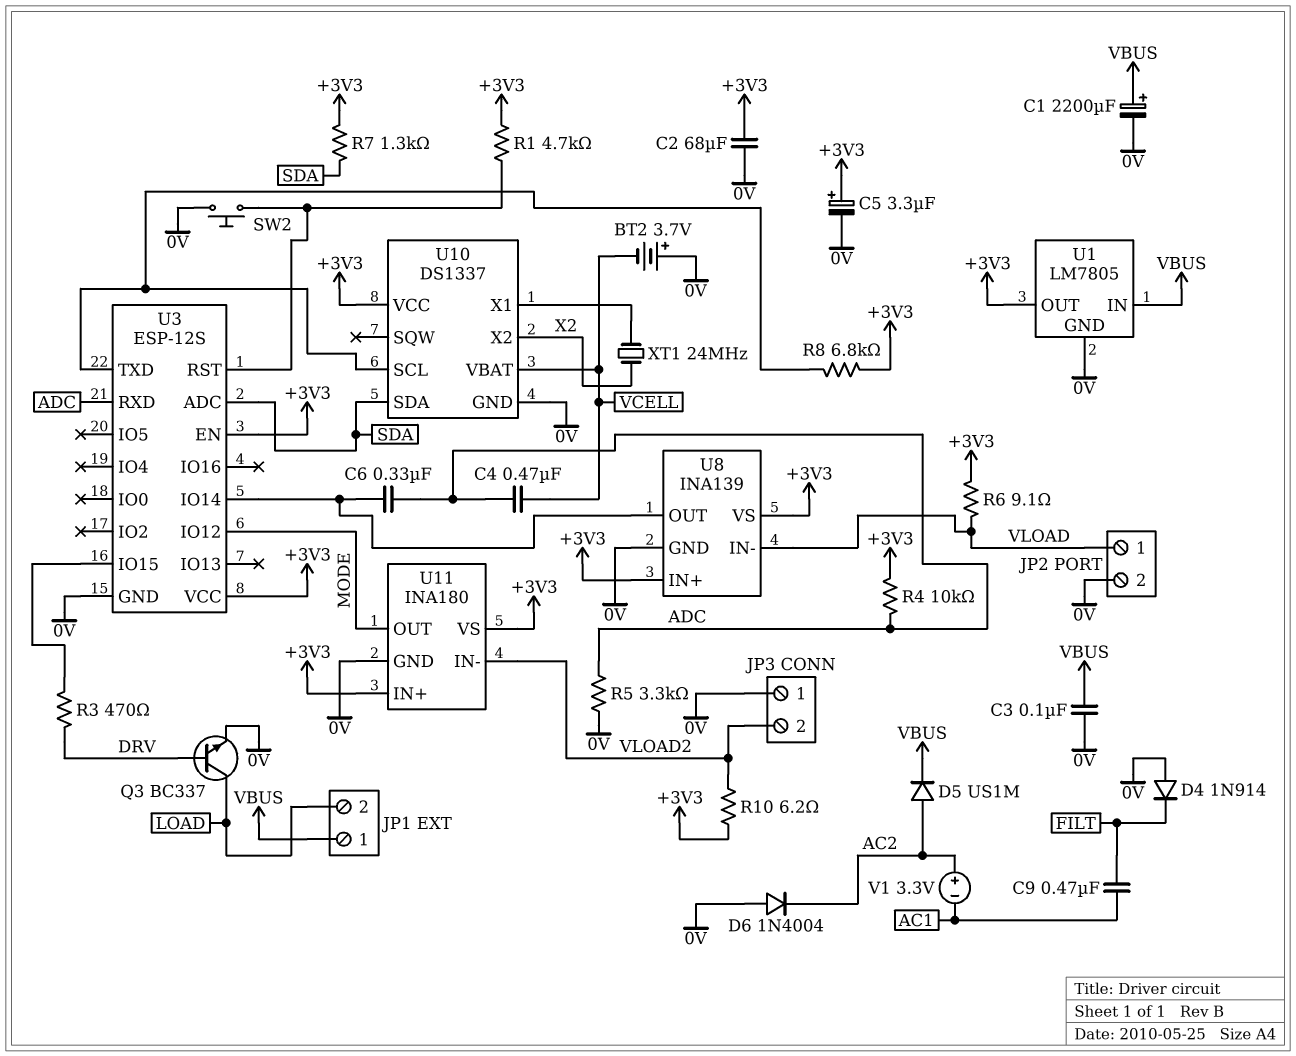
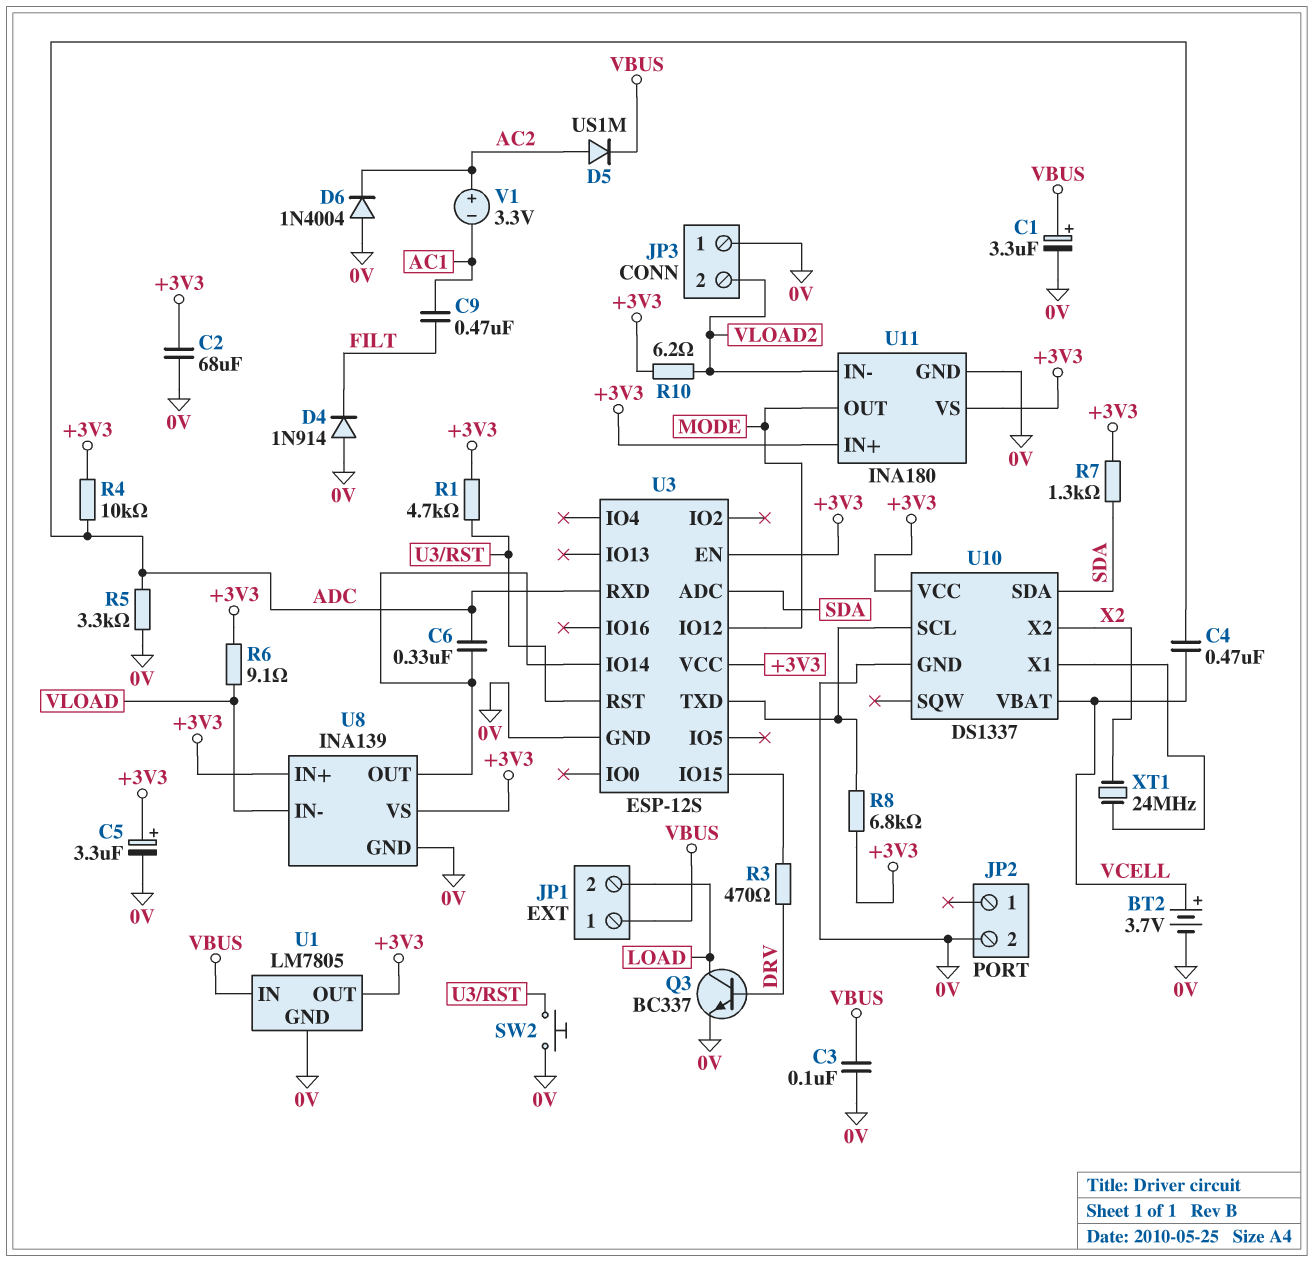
BT2: 3.7V (plus 0V, minus VCELL) -> 3.7V (plus VCELL, minus 0V)
C1: 2200uF (plus VBUS, minus 0V) -> 3.3uF (plus VBUS, minus 0V)
JP2 pin 1: VLOAD -> none

